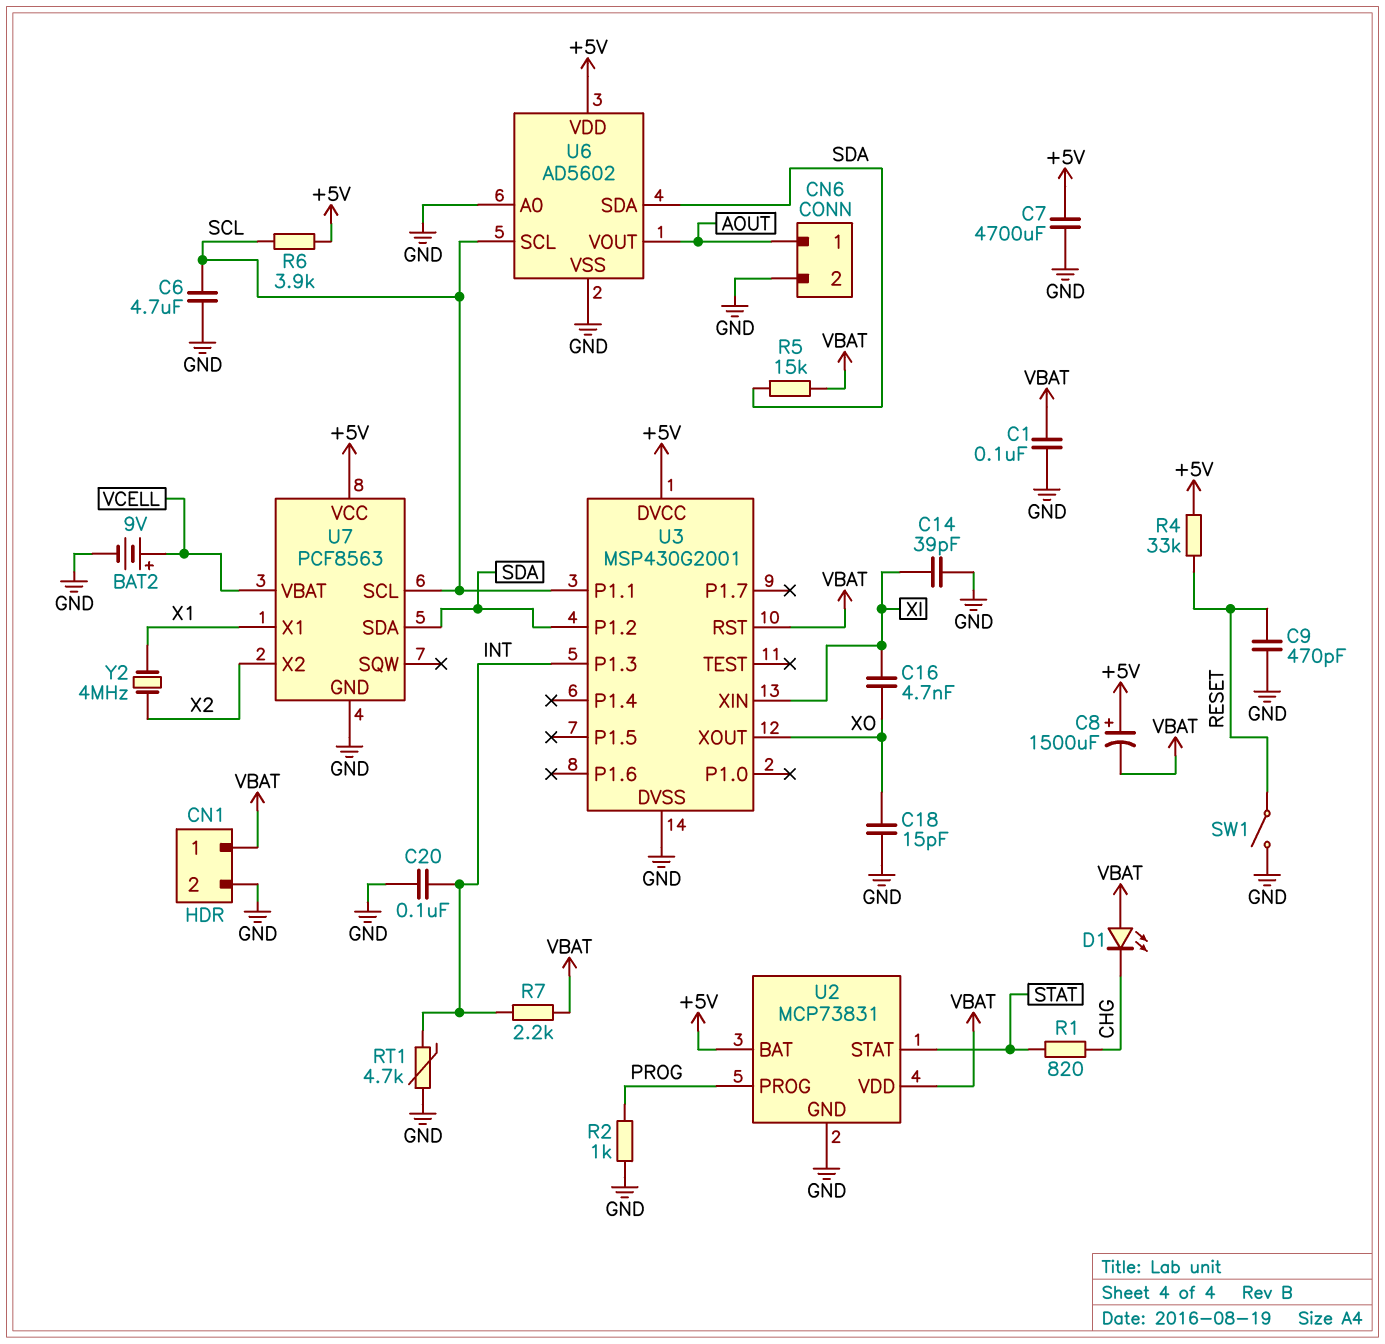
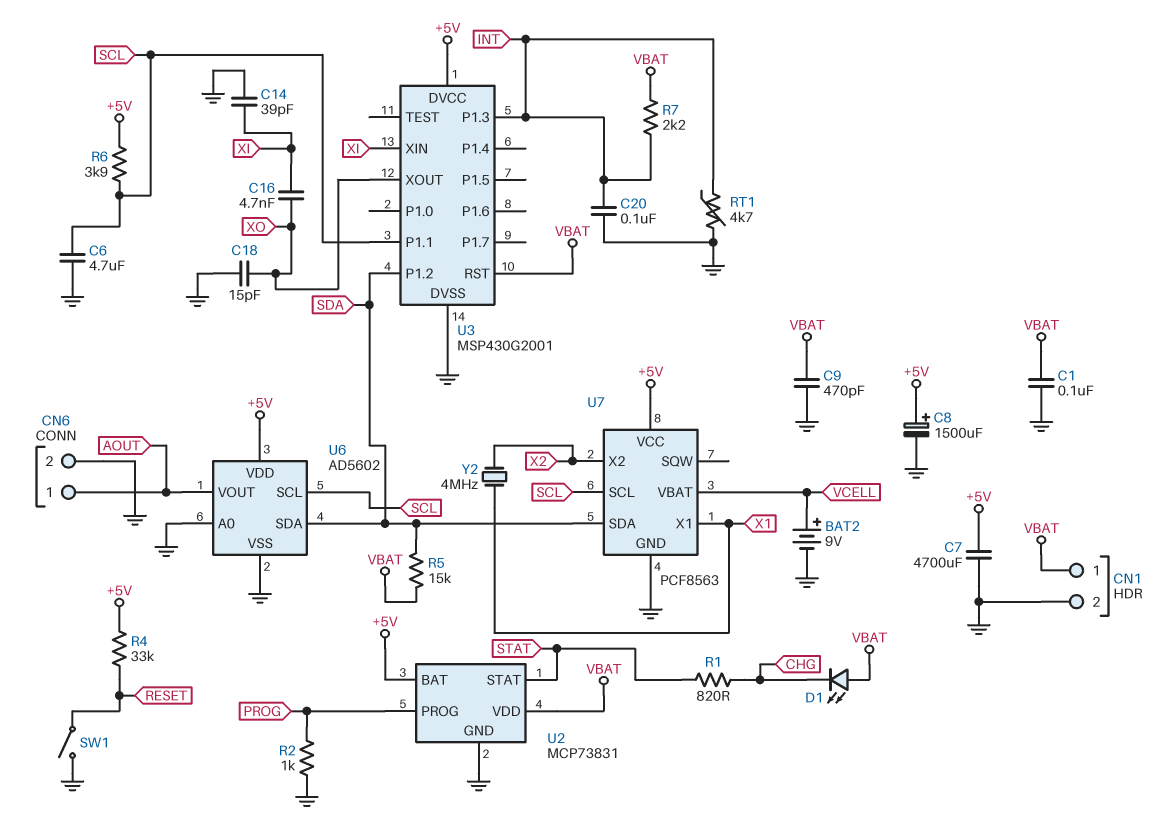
C8: 1500uF (plus +5V, minus VBAT) -> 1500uF (plus +5V, minus GND)
C9: 470pF (GND, RESET) -> 470pF (GND, VBAT)

